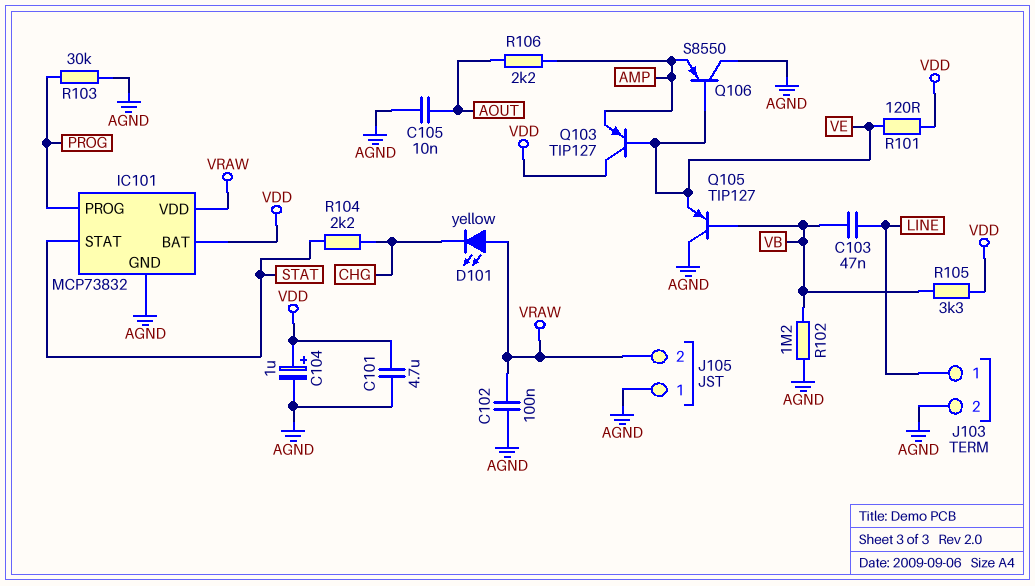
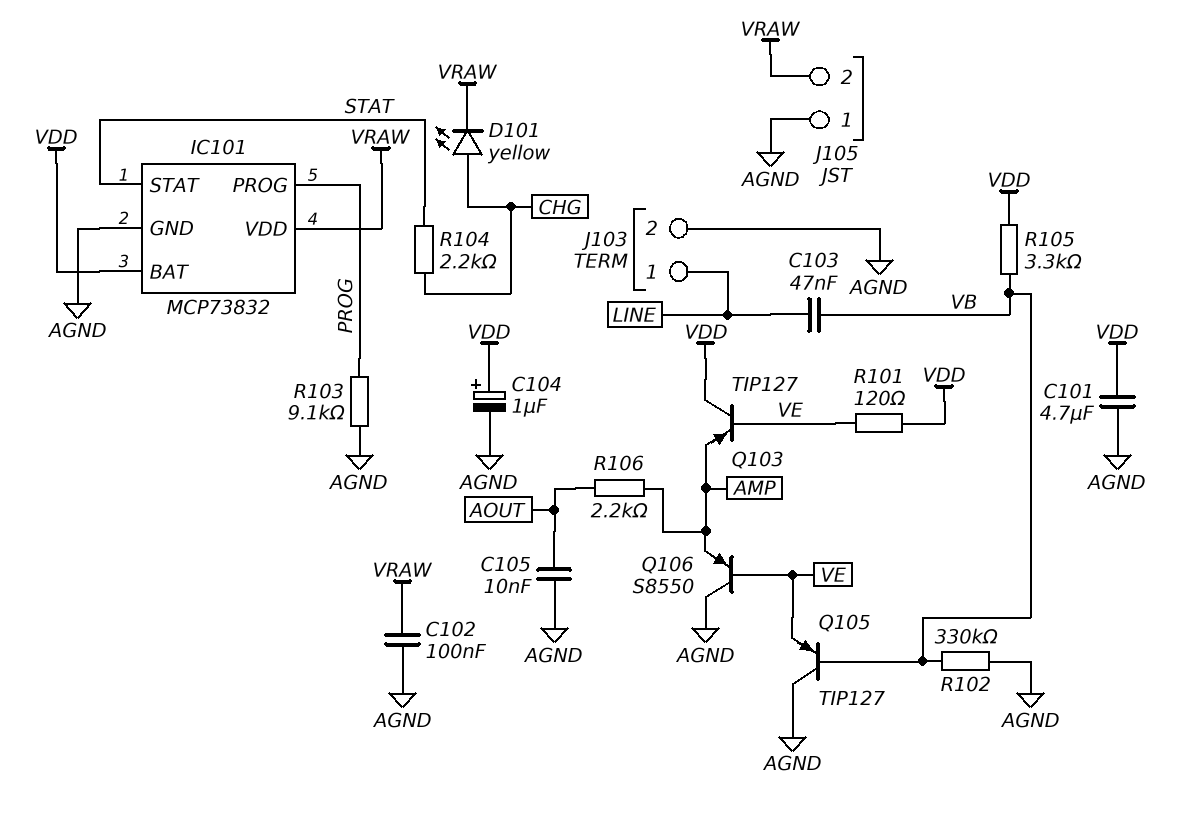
D101: LED yellow (A VRAW, K CHG) -> LED yellow (A CHG, K VRAW)
R102: 1.2M (AGND, VB) -> 330k (AGND, VB)
R103: 30k (AGND, PROG) -> 9.1k (AGND, PROG)

